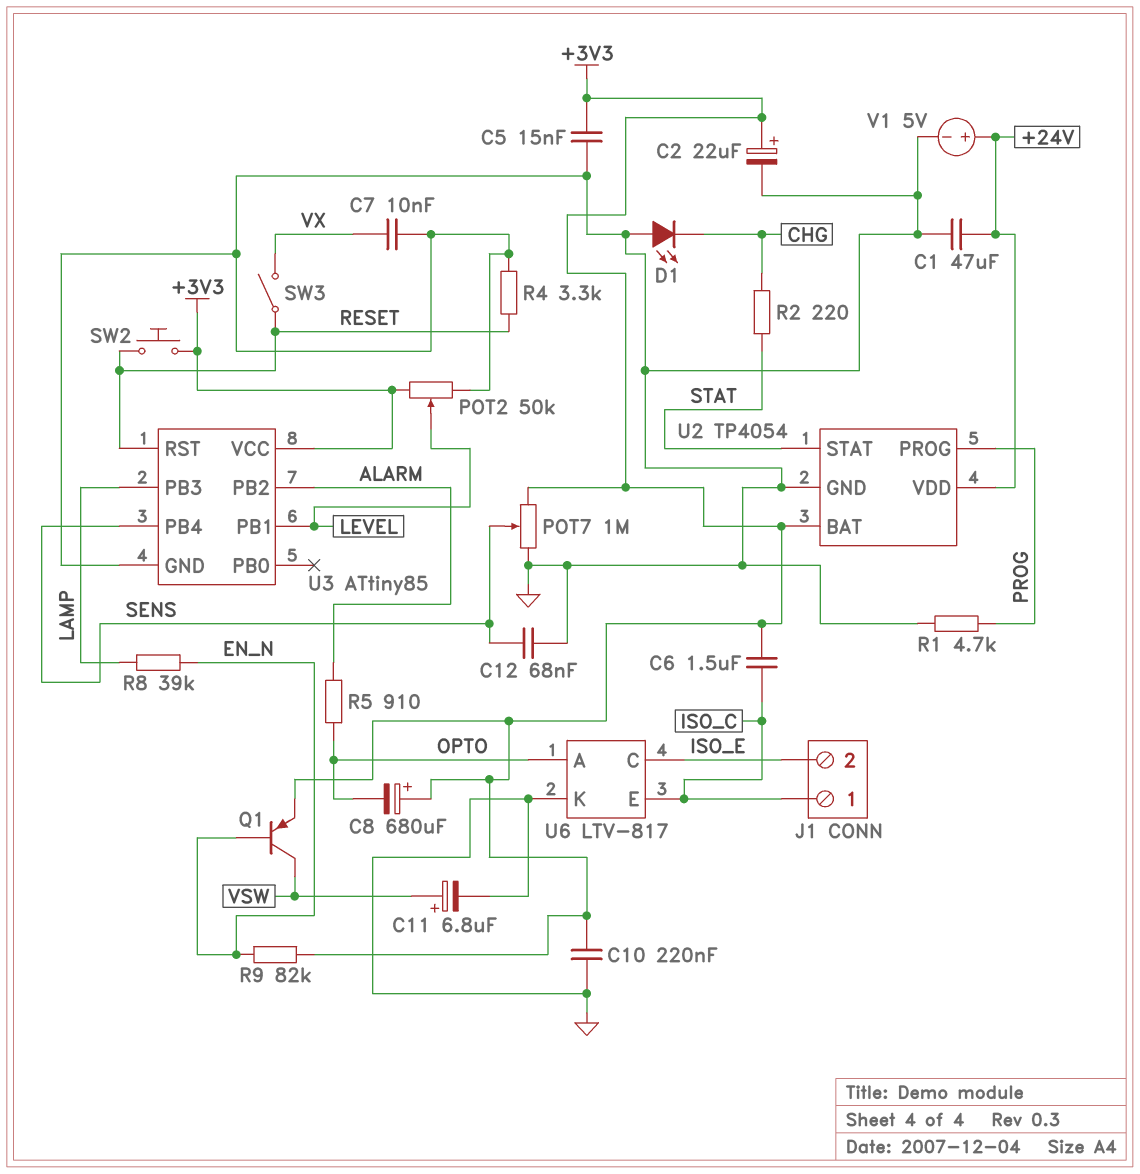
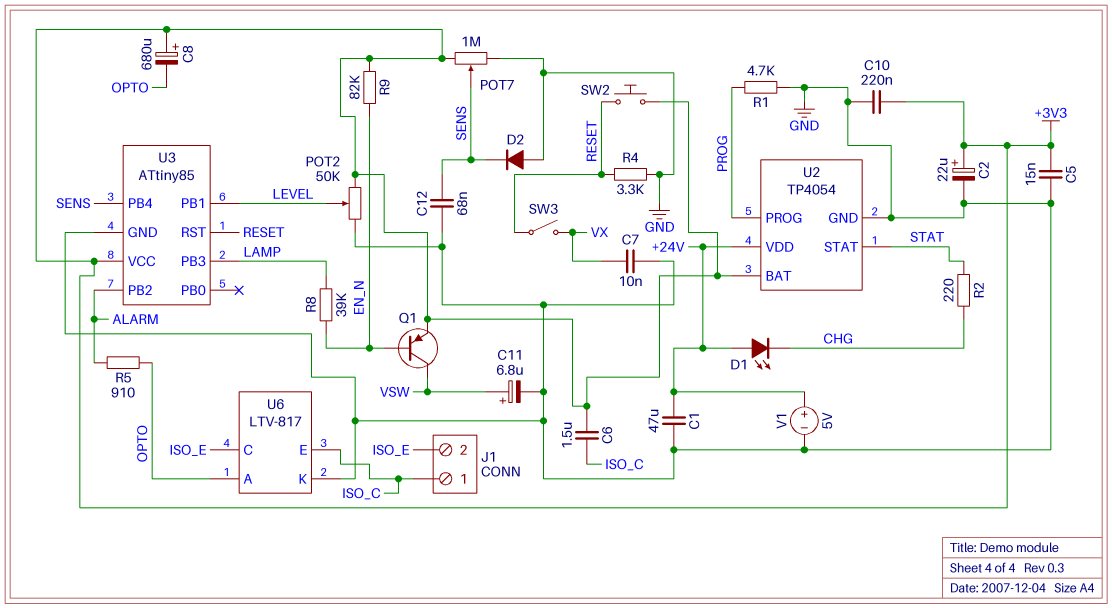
D1: LED (A GND, K CHG) -> LED (A +24V, K CHG)
D2: none -> diode (A GND, K SENS)

